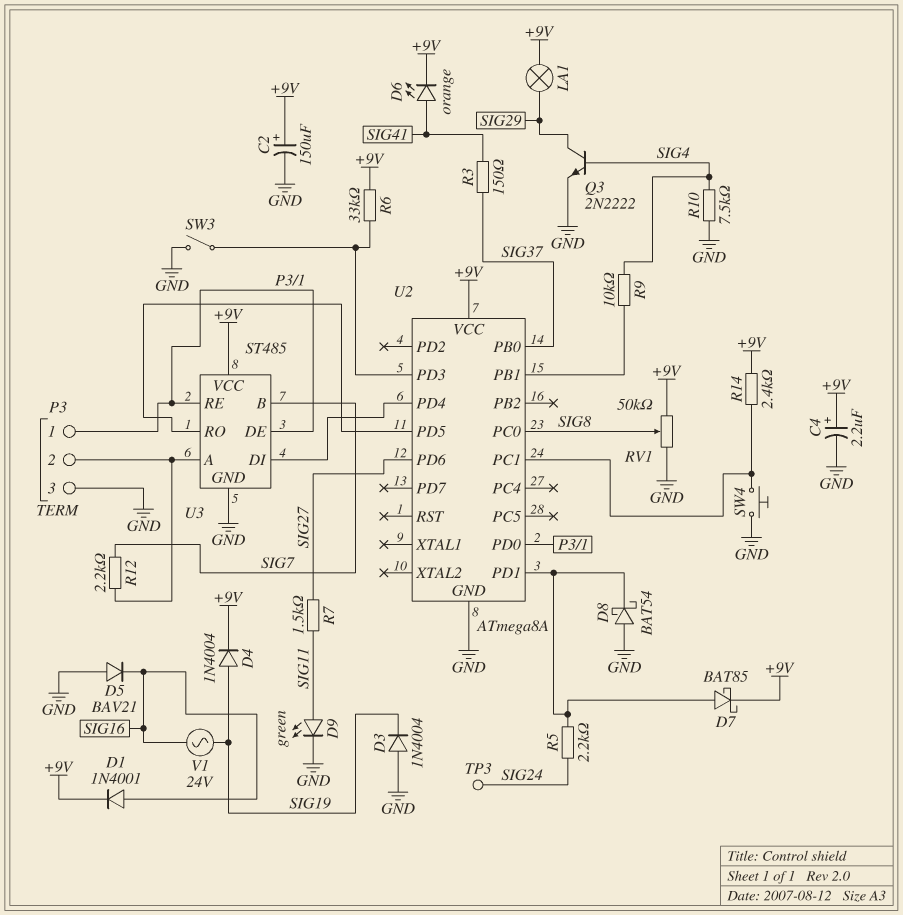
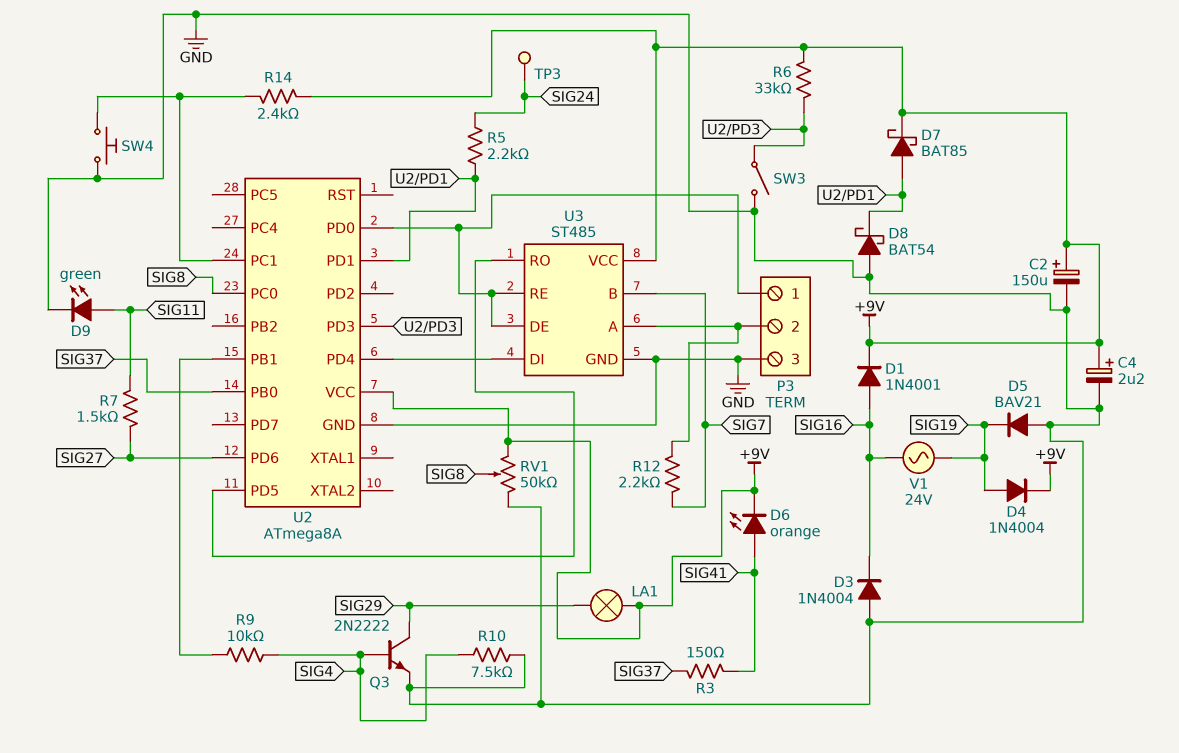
D3: diode 1N4004 (A GND, K SIG19) -> diode 1N4004 (A GND, K SIG16)
D5: diode BAV21 (A GND, K SIG16) -> diode BAV21 (A GND, K SIG19)

